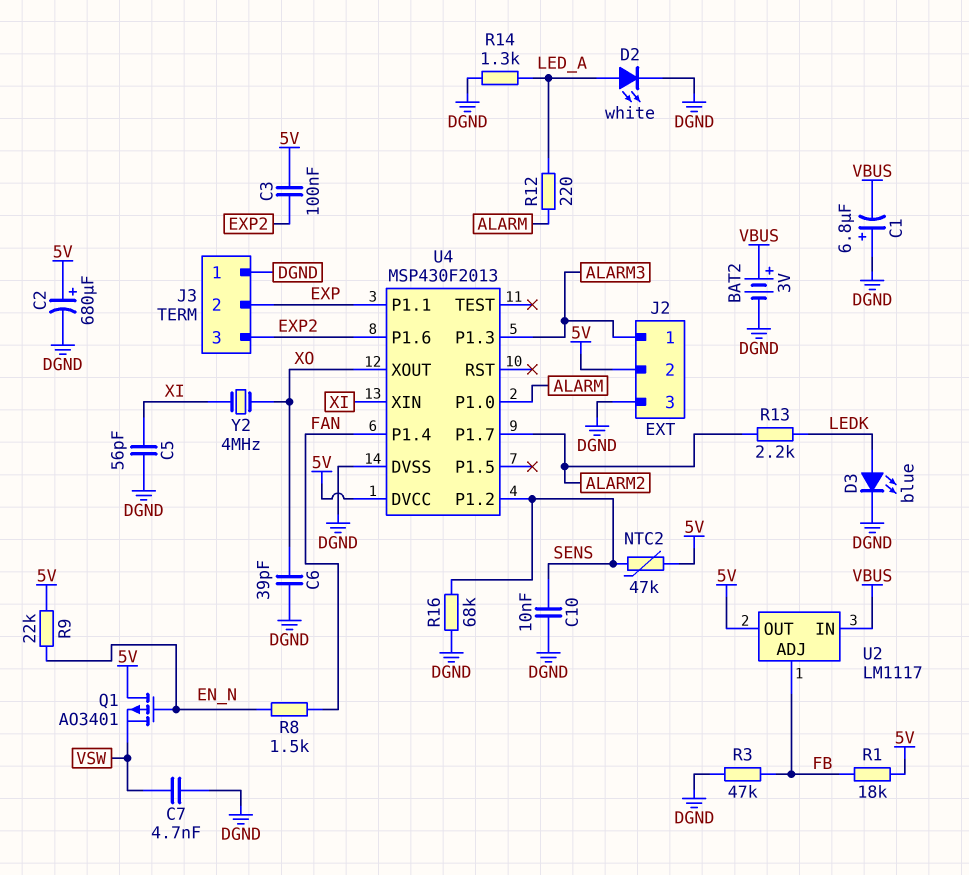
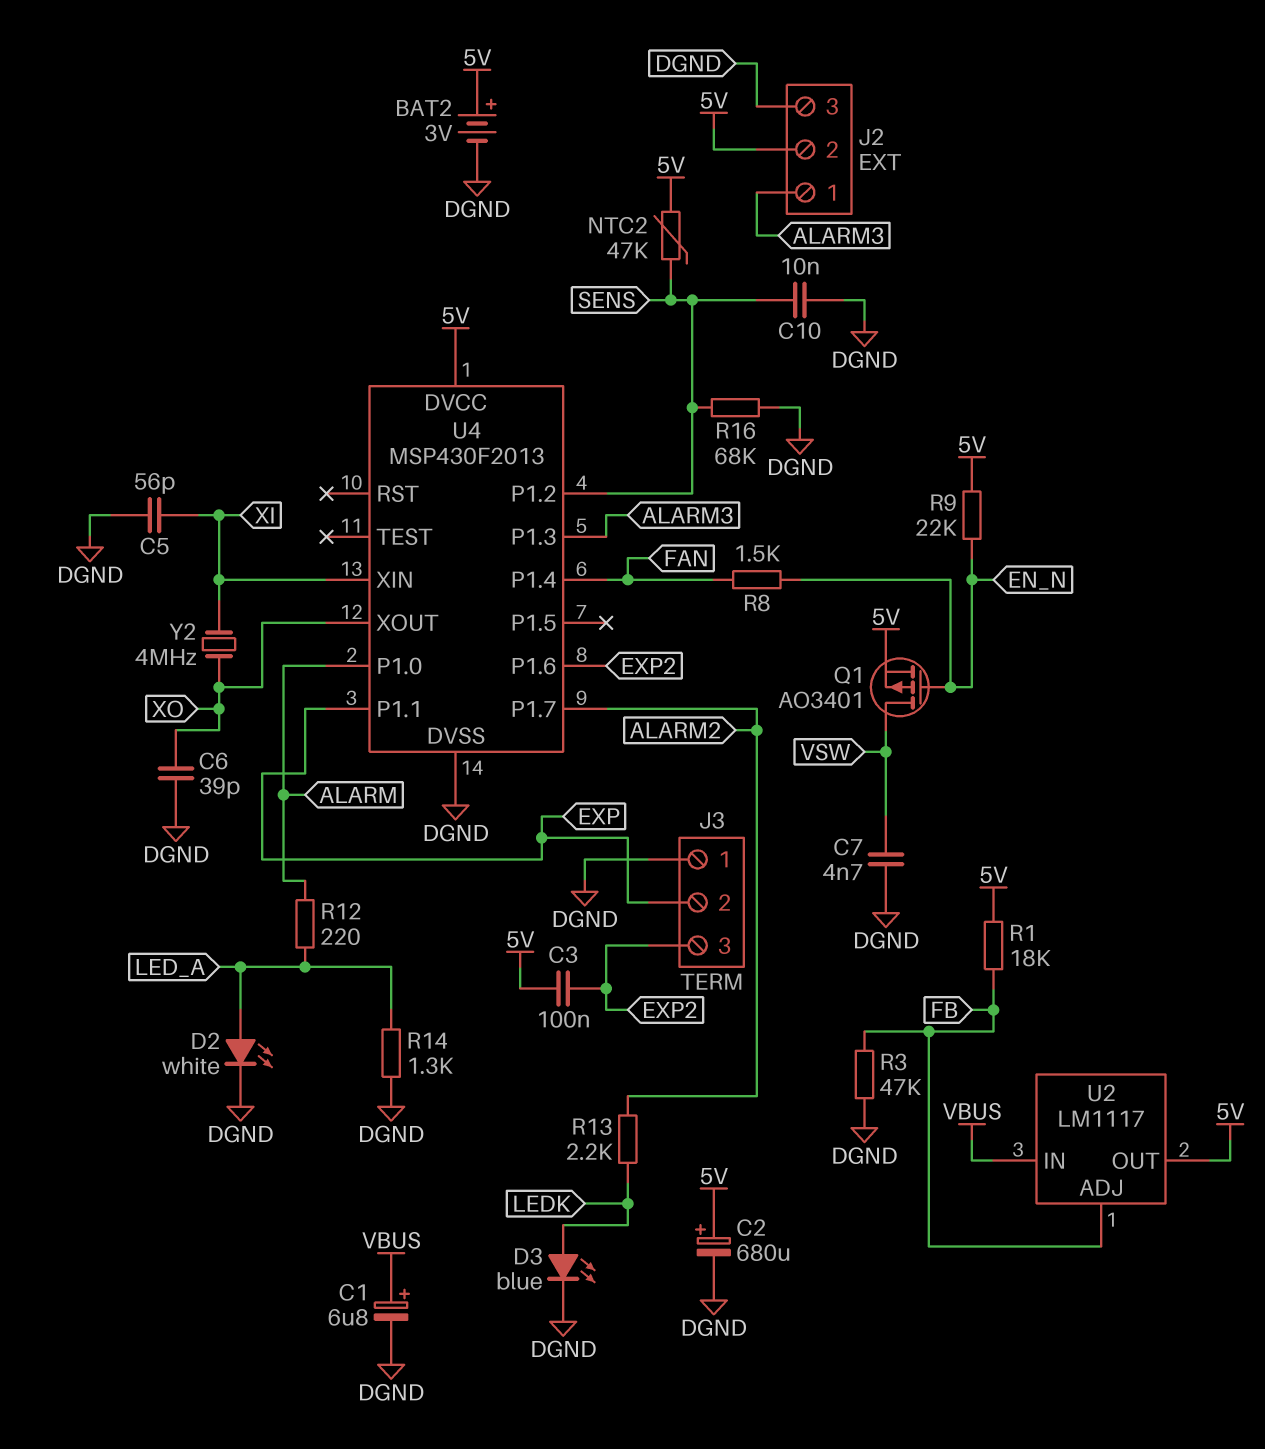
BAT2: 3V (plus VBUS, minus DGND) -> 3V (plus 5V, minus DGND)
C1: 6.8uF (plus DGND, minus VBUS) -> 6.8uF (plus VBUS, minus DGND)
Q1: PMOS AO3401 (G EN_N, D 5V, S VSW) -> PMOS AO3401 (G EN_N, D VSW, S 5V)

